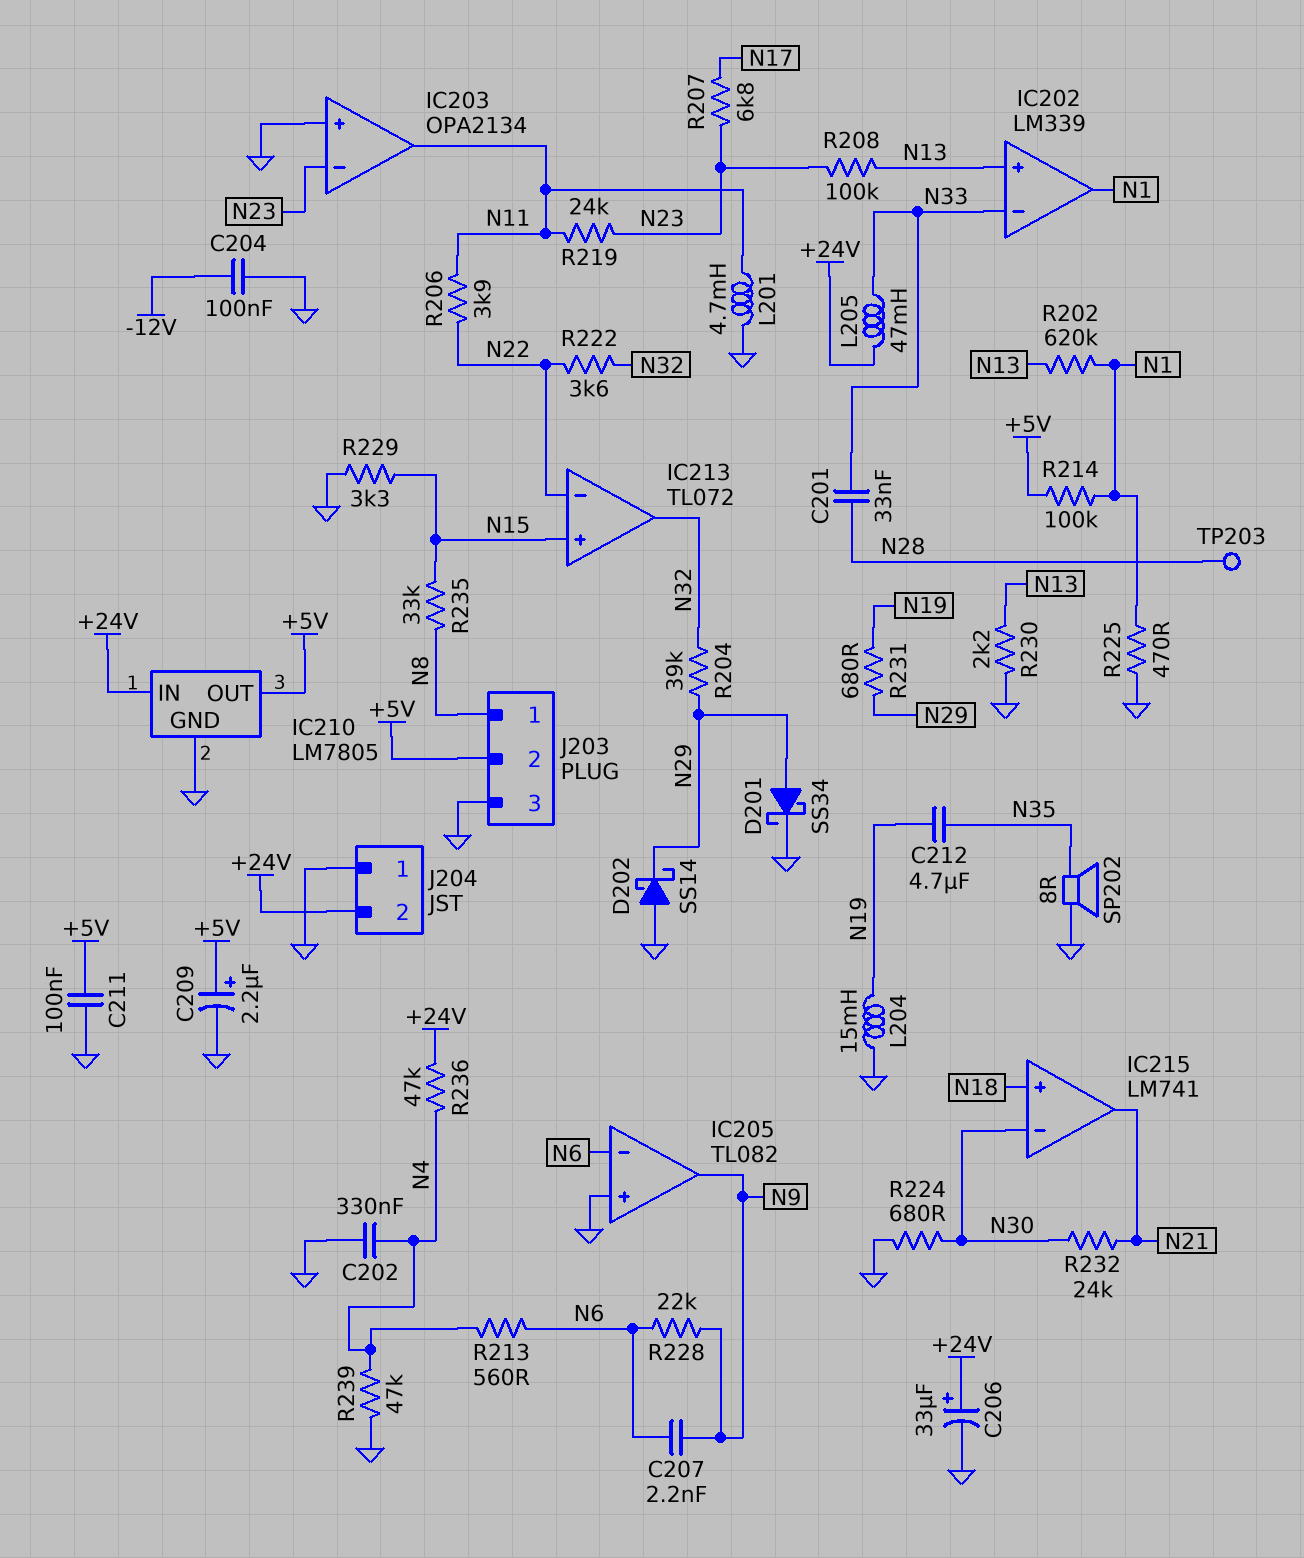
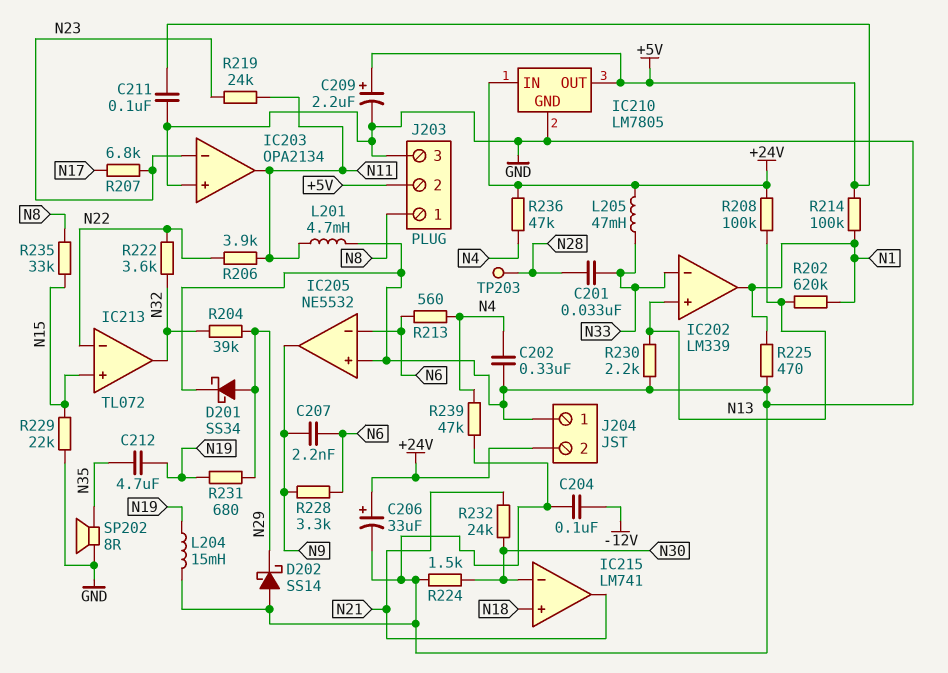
IC205: TL082 -> NE5532
R208: 100k (N13, N23) -> 100k (+24V, N13)
R224: 680 (GND, N30) -> 1.5k (GND, N30)
R228: 22k (N6, N9) -> 3.3k (N6, N9)
R229: 3.3k (GND, N15) -> 22k (GND, N15)

